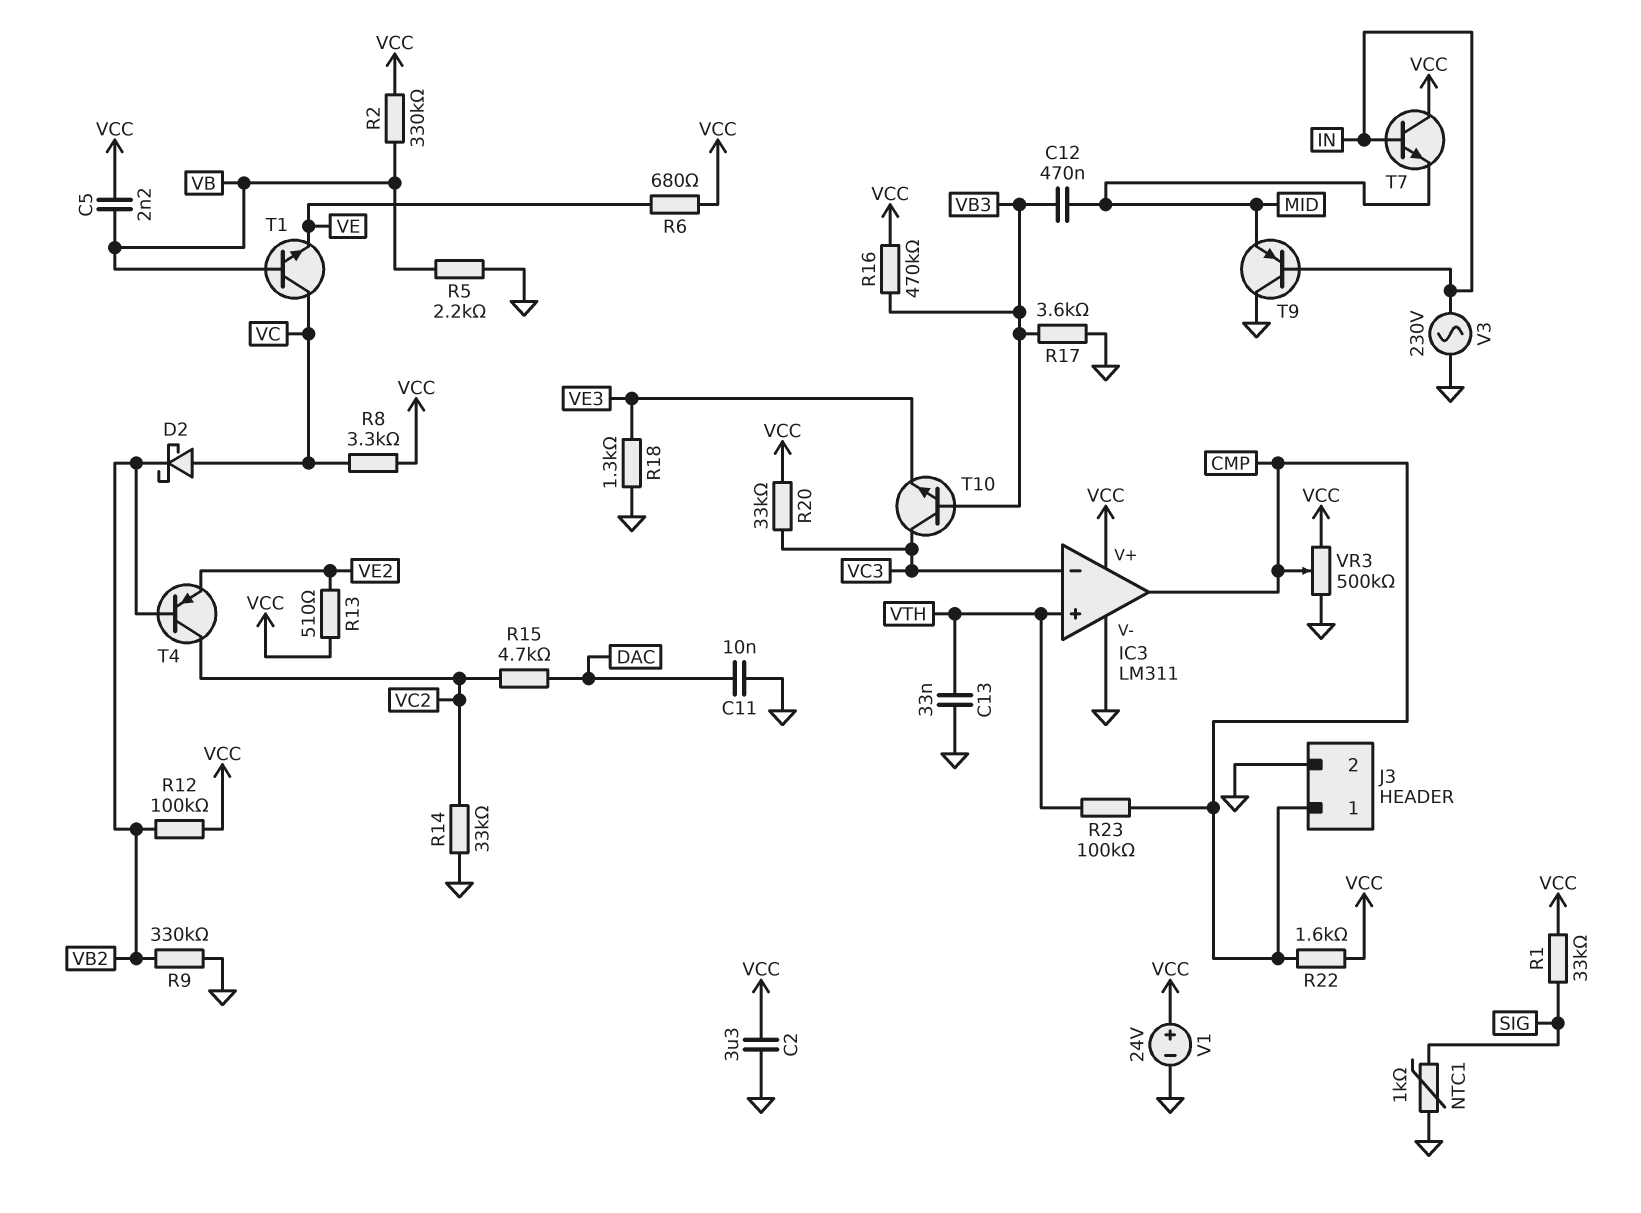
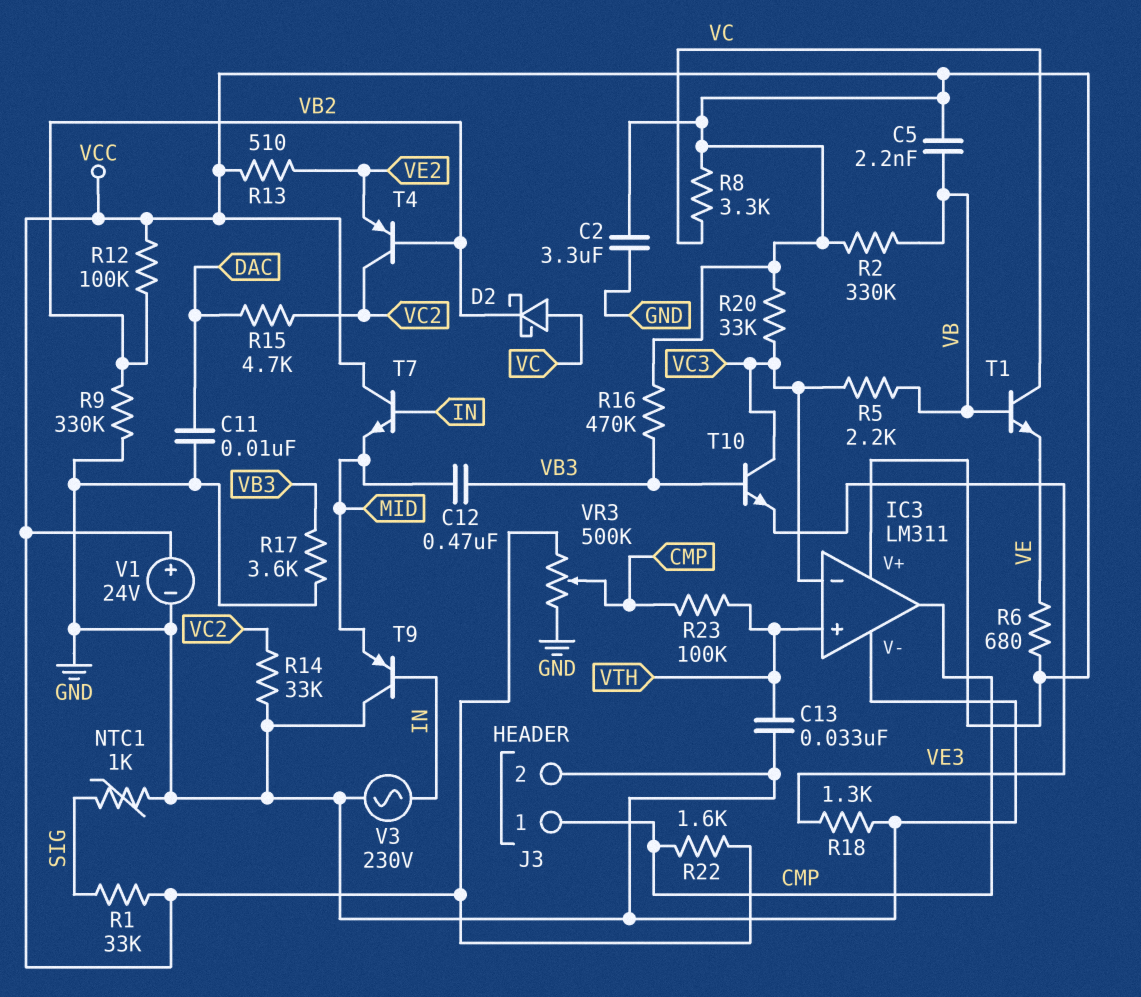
R5: 2.2k (GND, VB) -> 2.2k (VB, VC3)

